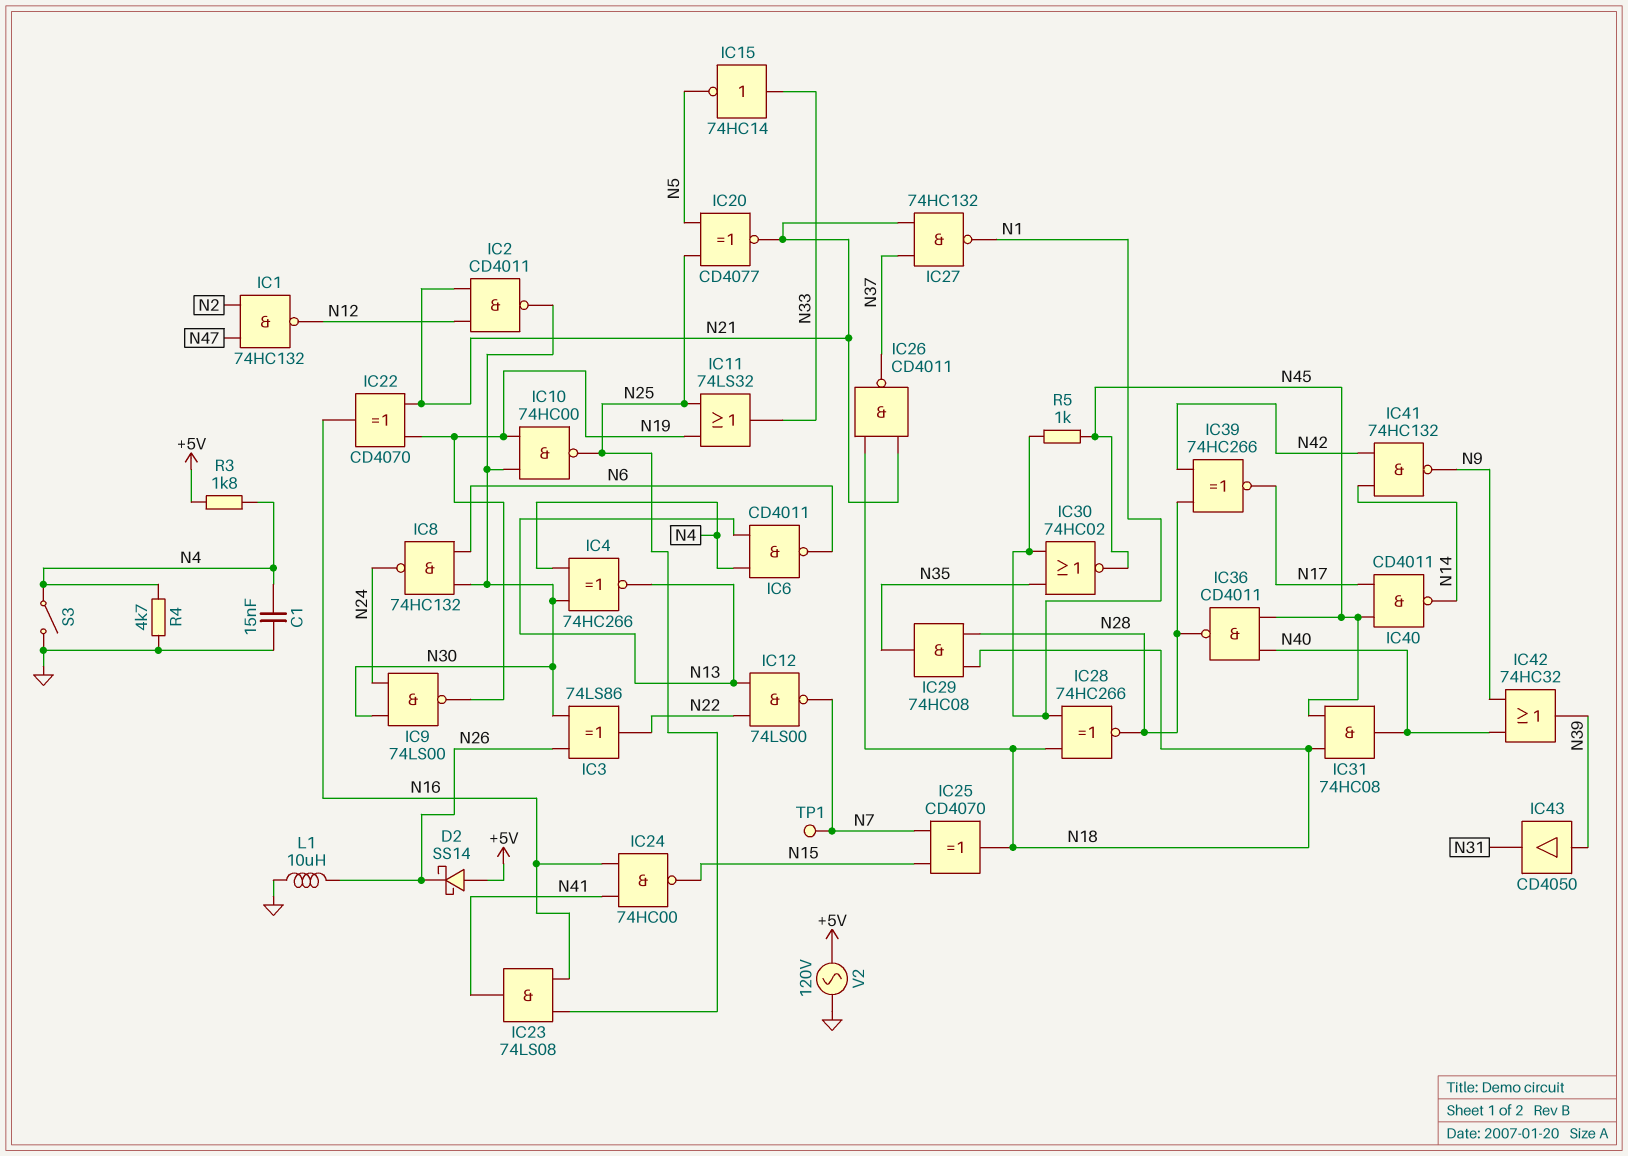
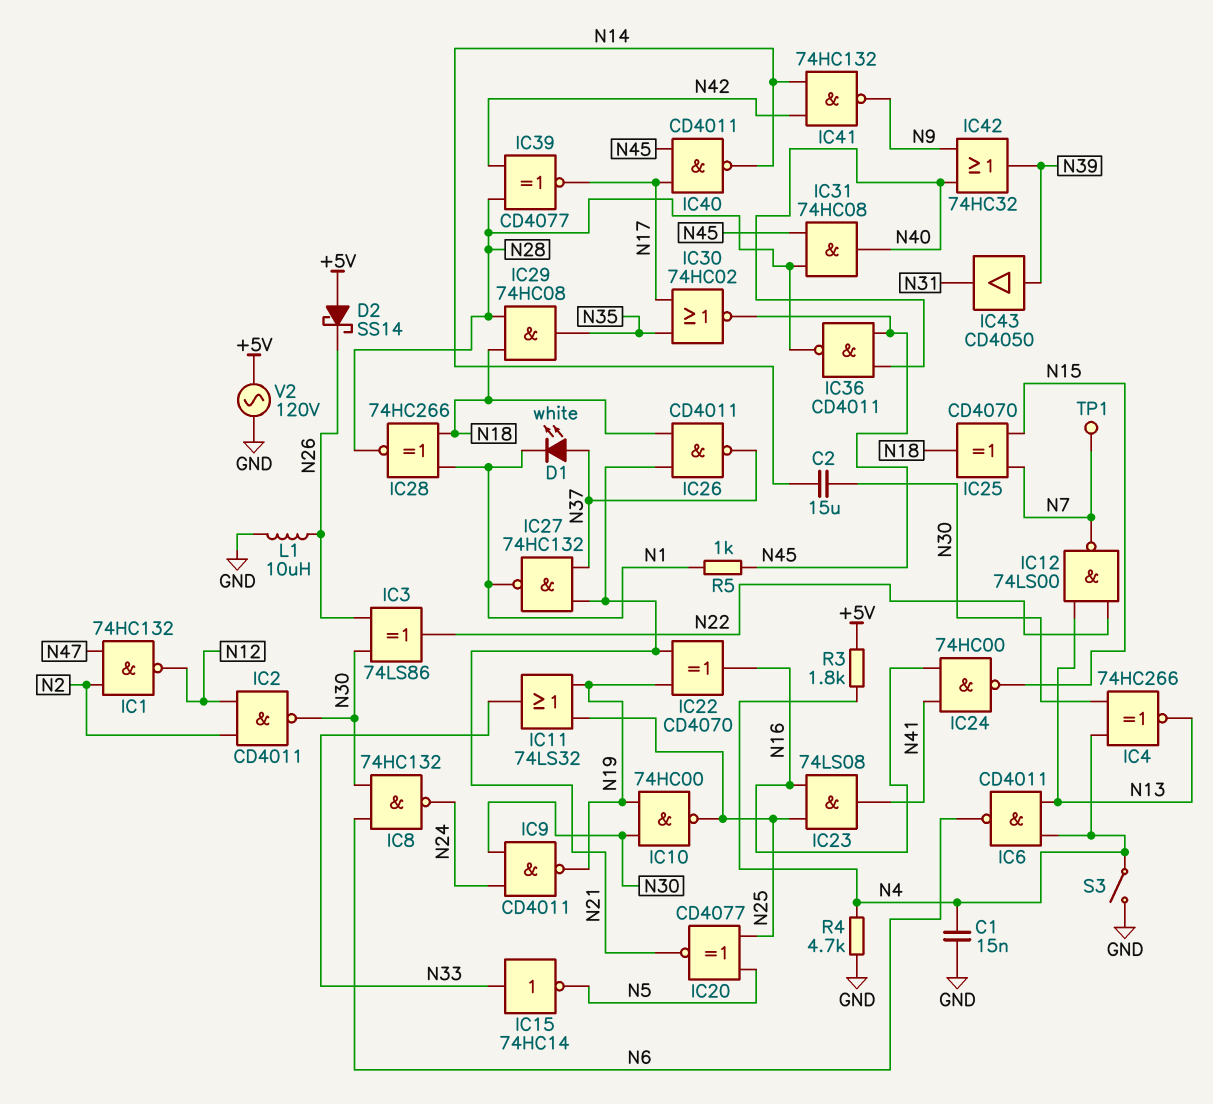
C2: none -> 15uF (N14, N30)
D1: none -> LED white (A N37, K N1)
IC2: NAND CD4011 (in N12, in N21, out N30) -> NAND CD4011 (in N2, in N12, out N30)
IC9: NAND 74LS00 (in N24, in N30, out N19) -> NAND CD4011 (in N24, in N30, out N19)
IC30: NOR 74HC02 (in N1, in N35, out N45) -> NOR 74HC02 (in N17, in N35, out N45)
IC31: AND 74HC08 (in N18, in N45, out N40) -> AND 74HC08 (in N28, in N45, out N40)
IC39: XNOR 74HC266 (in N28, in N42, out N17) -> XNOR CD4077 (in N28, in N42, out N17)

